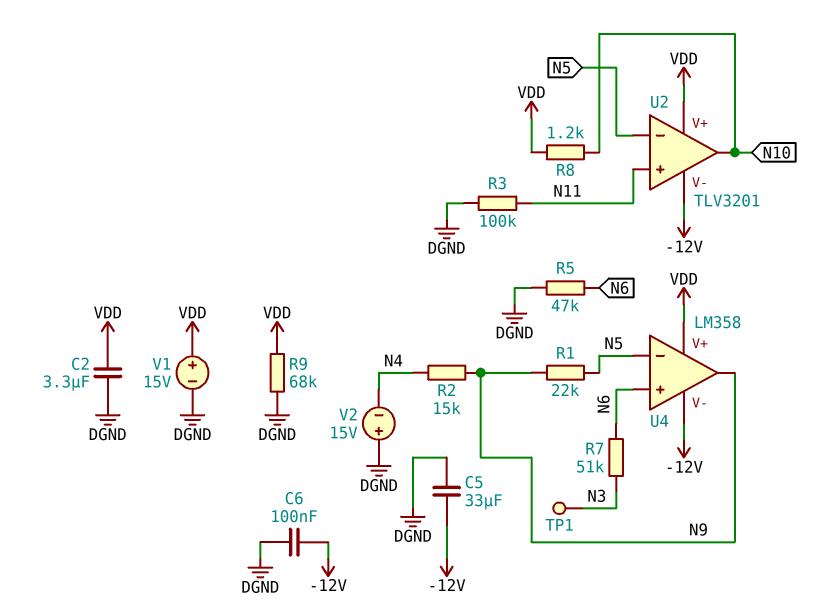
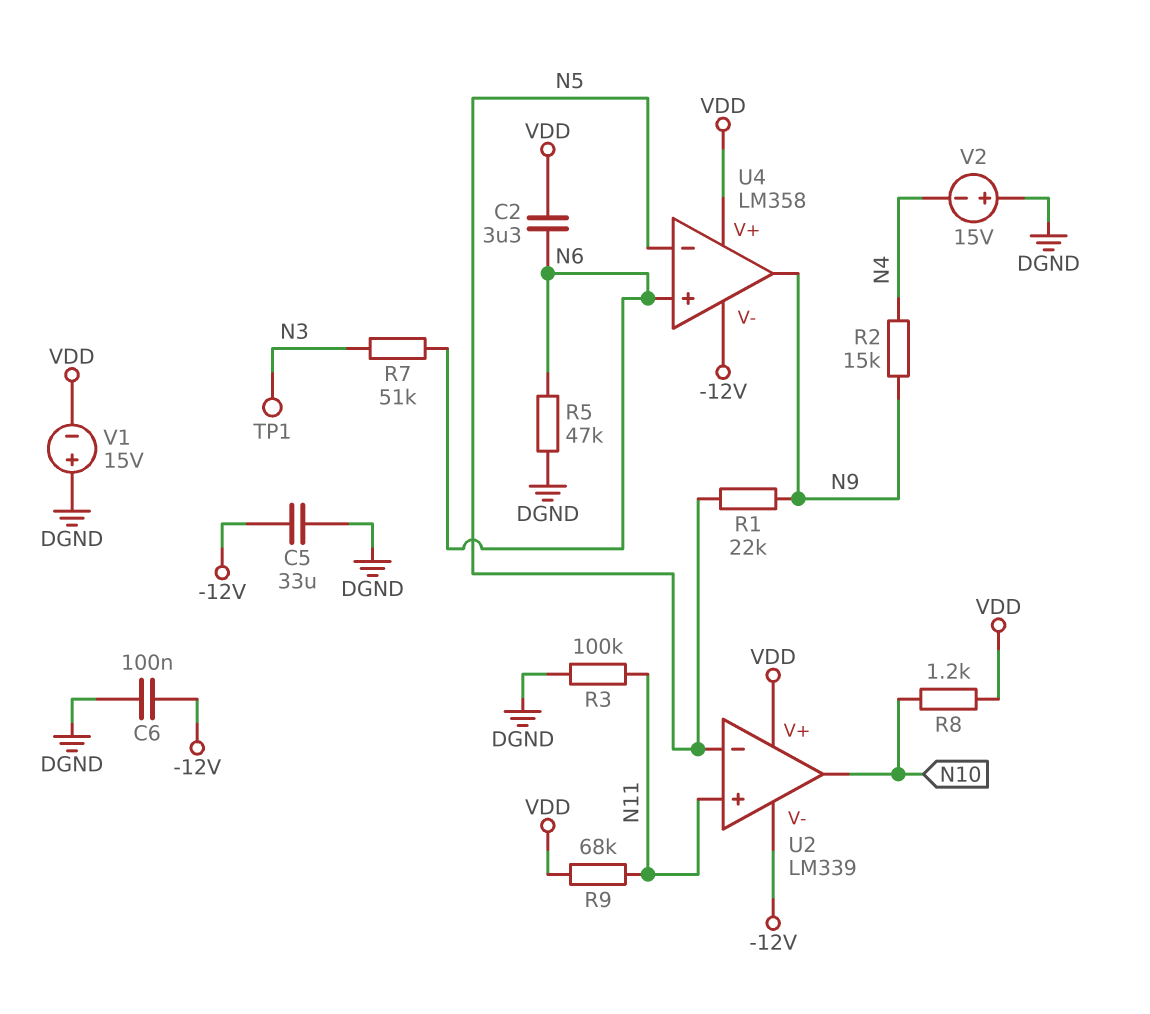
C2: 3.3uF (DGND, VDD) -> 3.3uF (N6, VDD)
R9: 68k (DGND, VDD) -> 68k (N11, VDD)
U2: TLV3201 -> LM339
V1: 15V (plus VDD, minus DGND) -> 15V (plus DGND, minus VDD)

